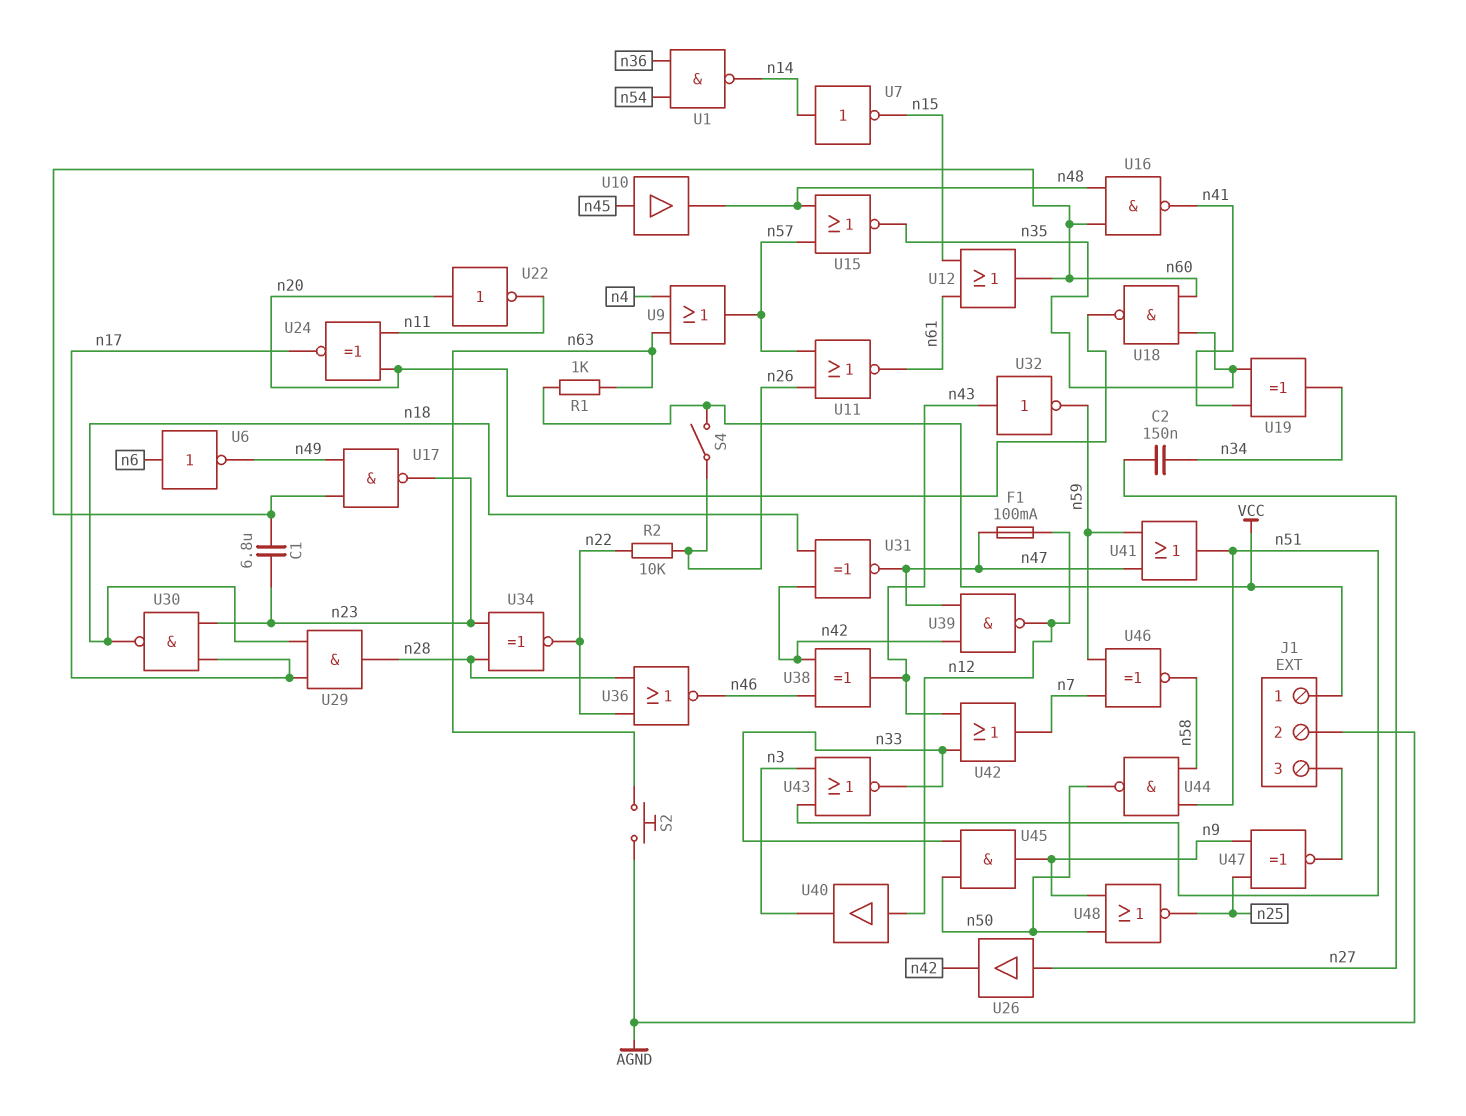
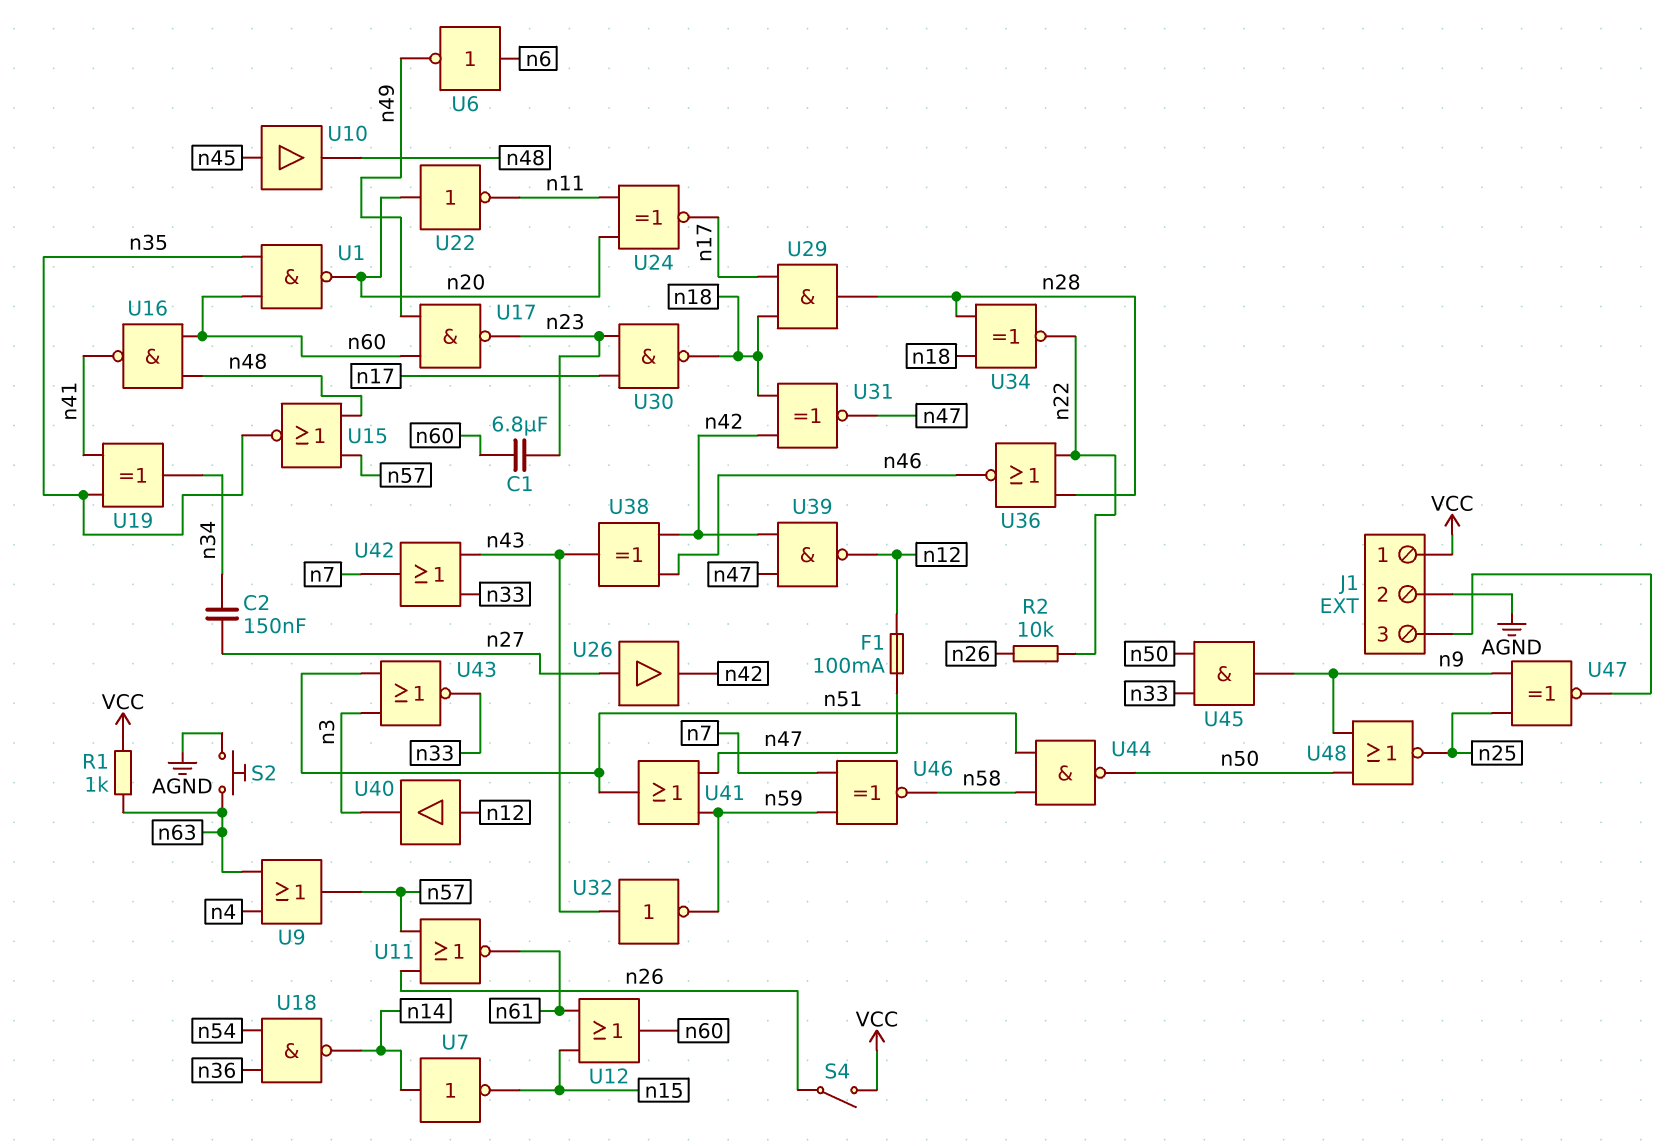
U1: NAND (in n36, in n54, out n14) -> NAND (in n35, in n60, out n20)
U18: NAND (in n35, in n60, out n20) -> NAND (in n36, in n54, out n14)
U34: XNOR (in n23, in n28, out n22) -> XNOR (in n18, in n28, out n22)

